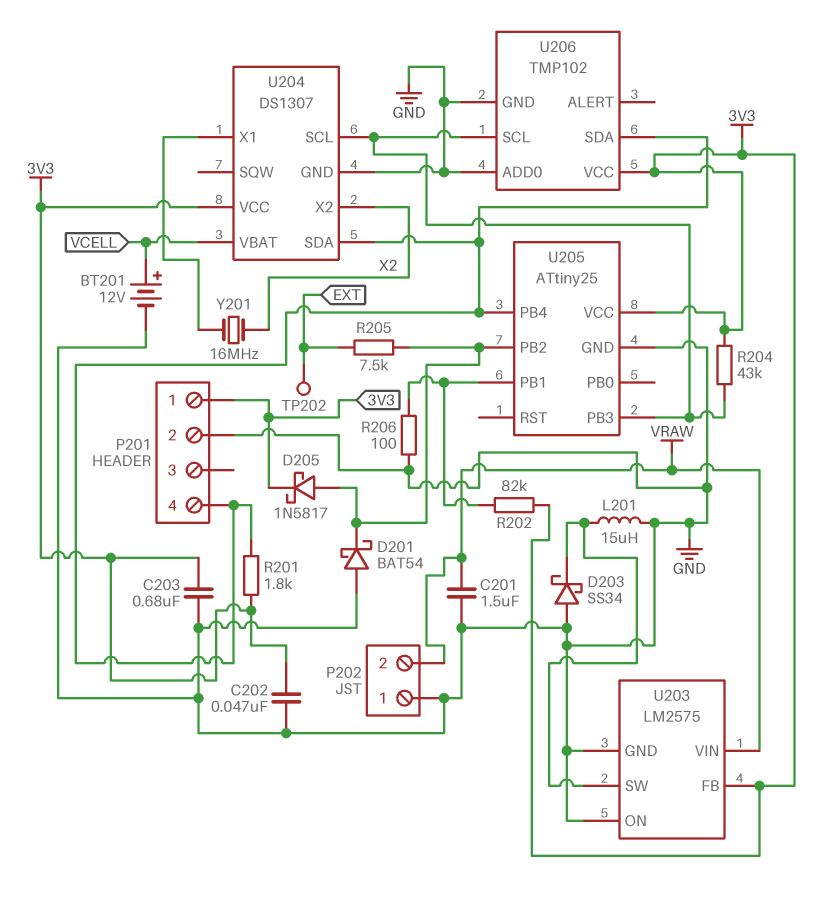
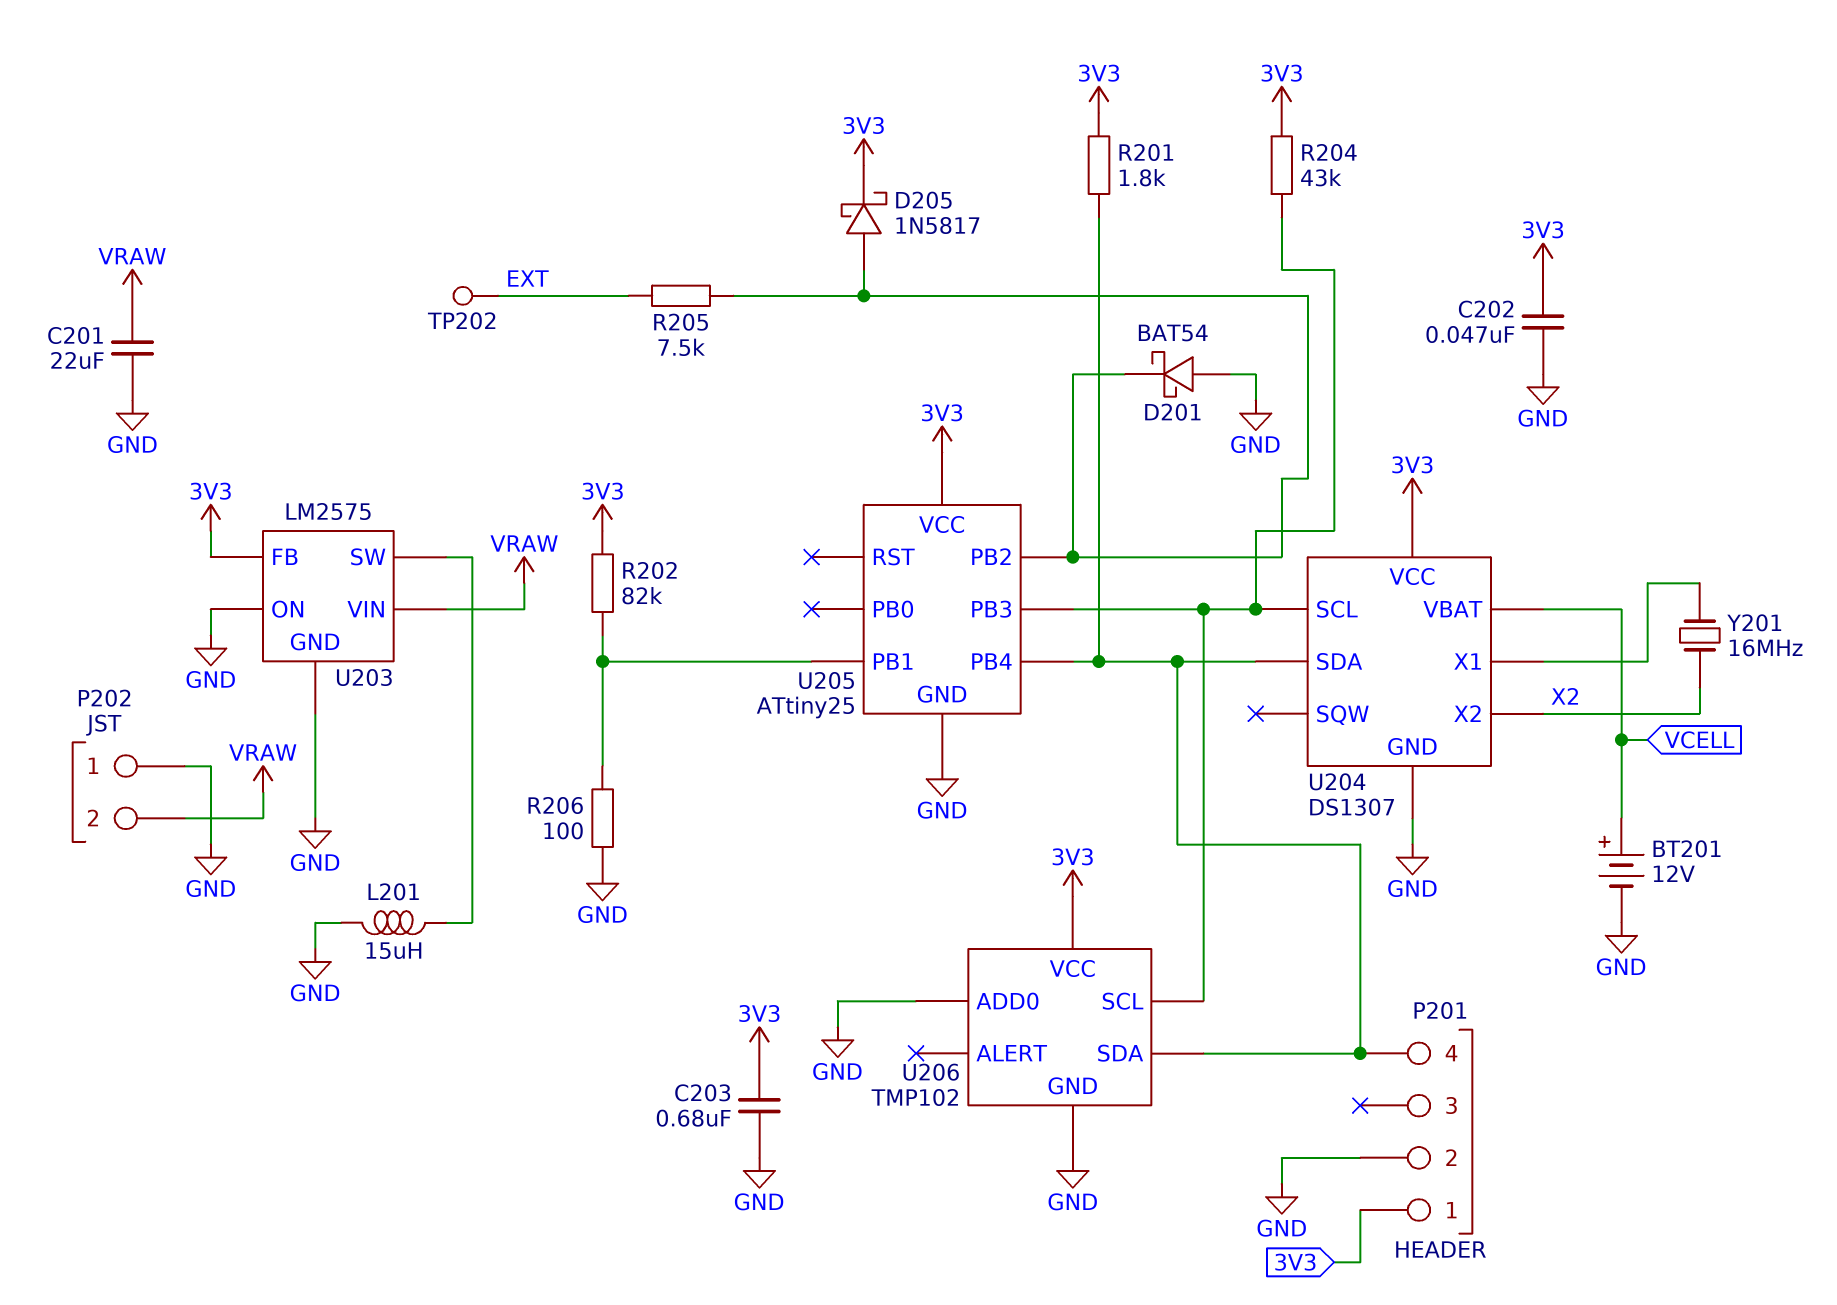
C201: 1.5uF (GND, VRAW) -> 22uF (GND, VRAW)
D203: schottky SS34 (A GND, K U203/SW) -> none

